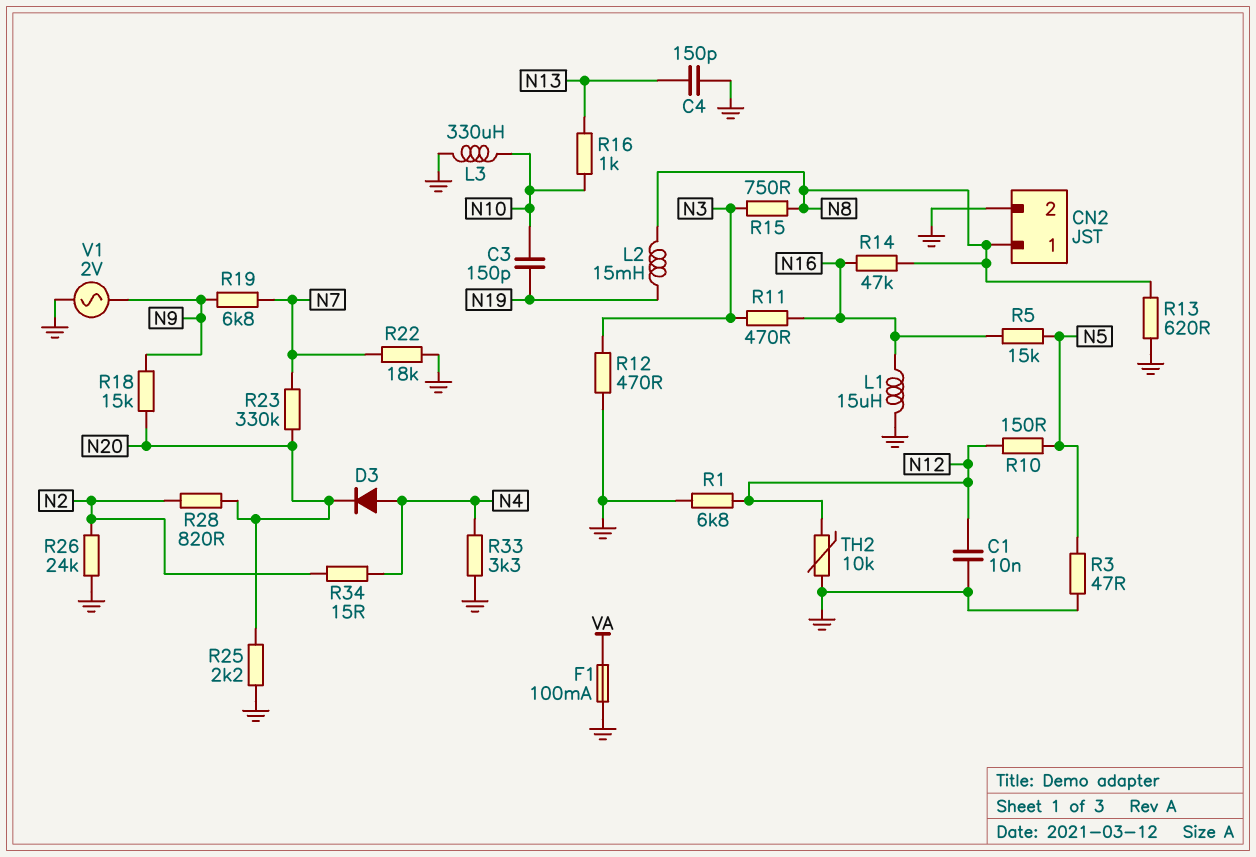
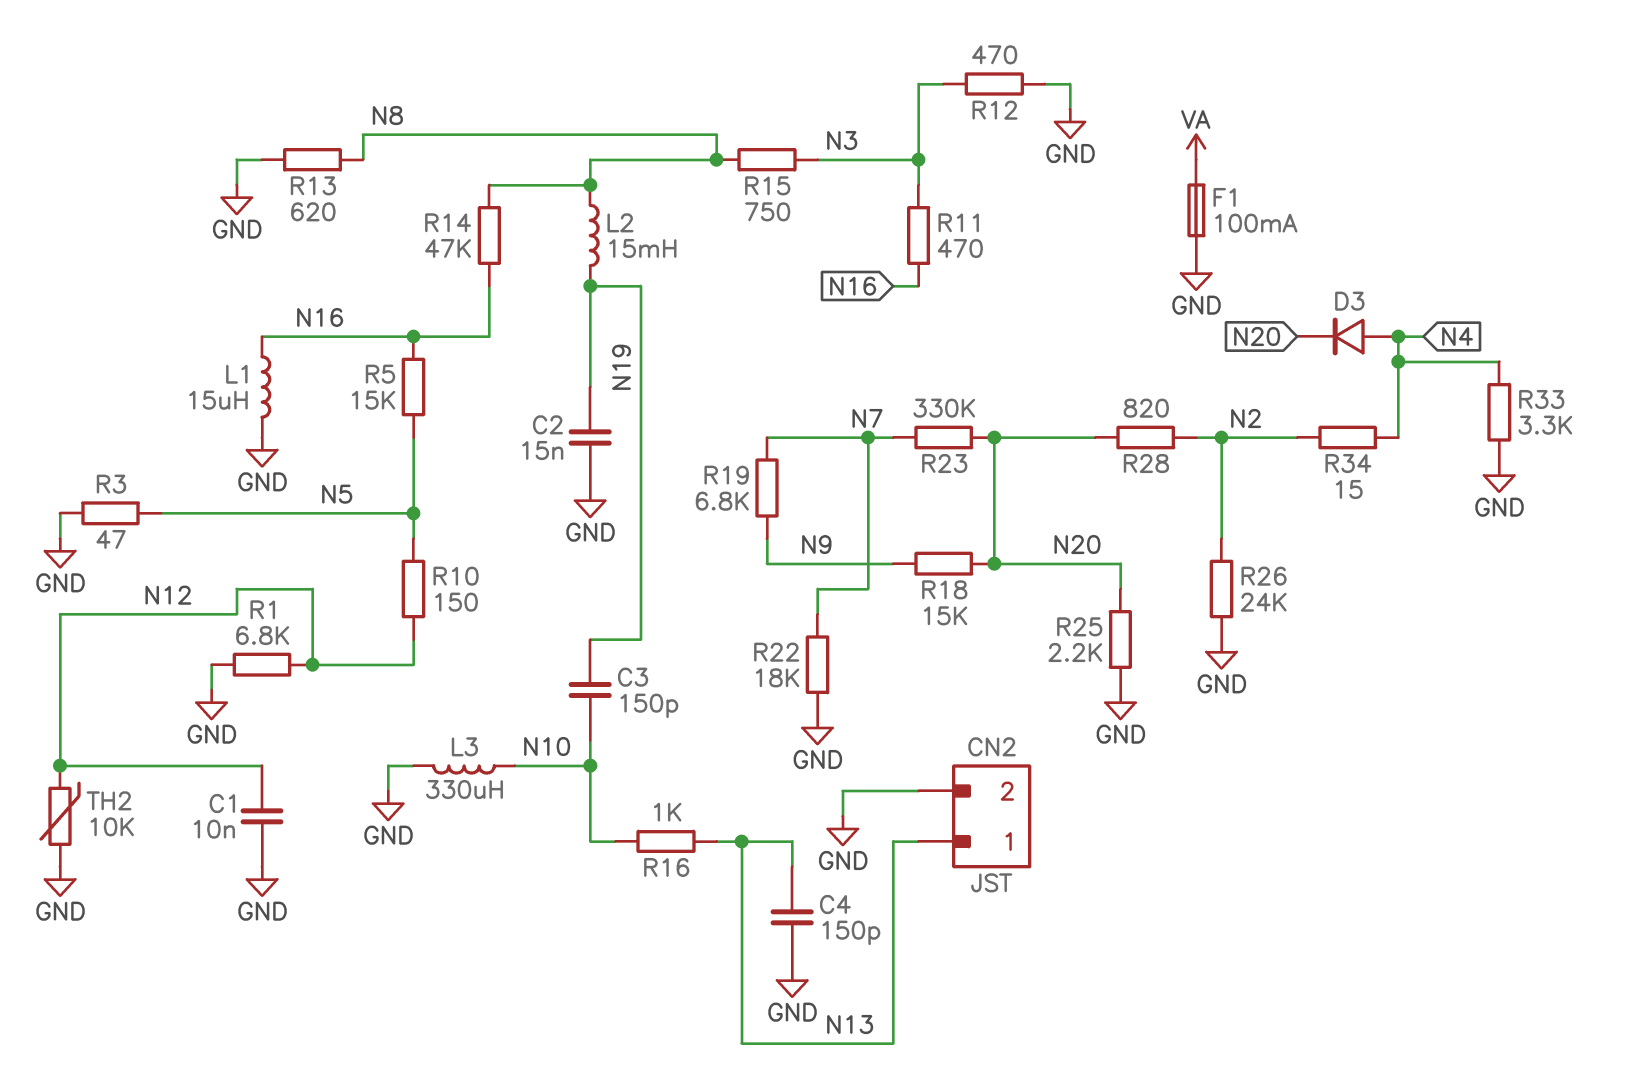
C2: none -> 15nF (GND, N19)
CN2 pin 1: N8 -> N13
V1: AC 2V (GND, N9) -> none

